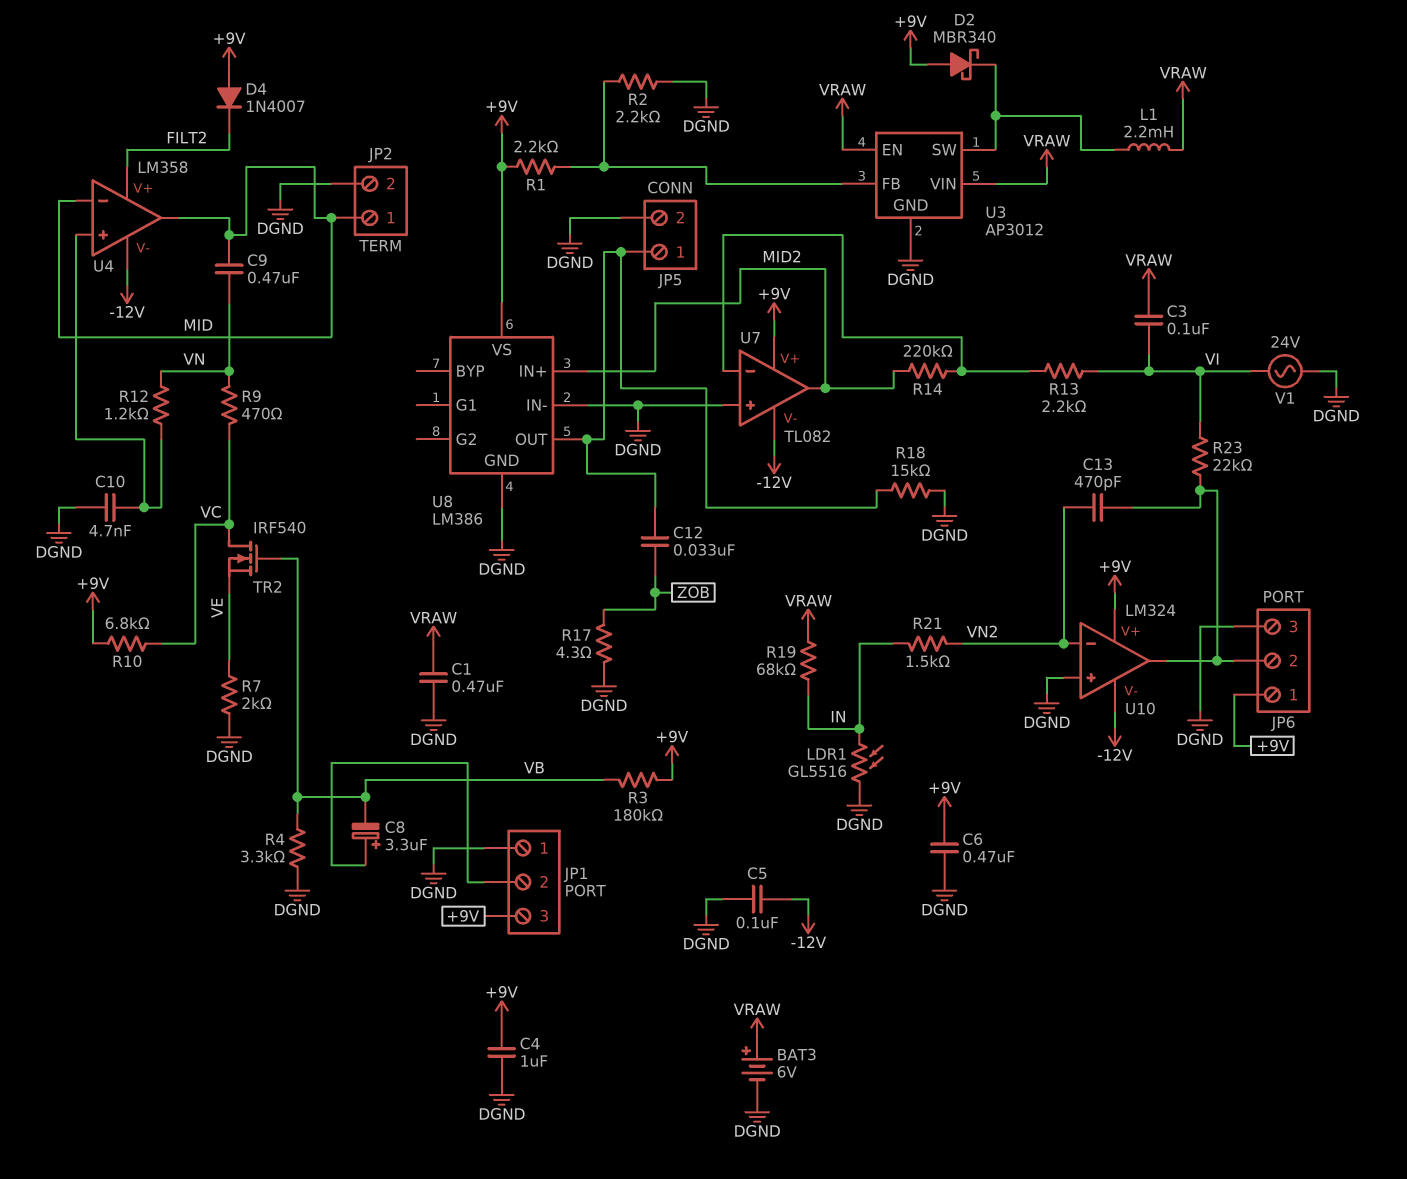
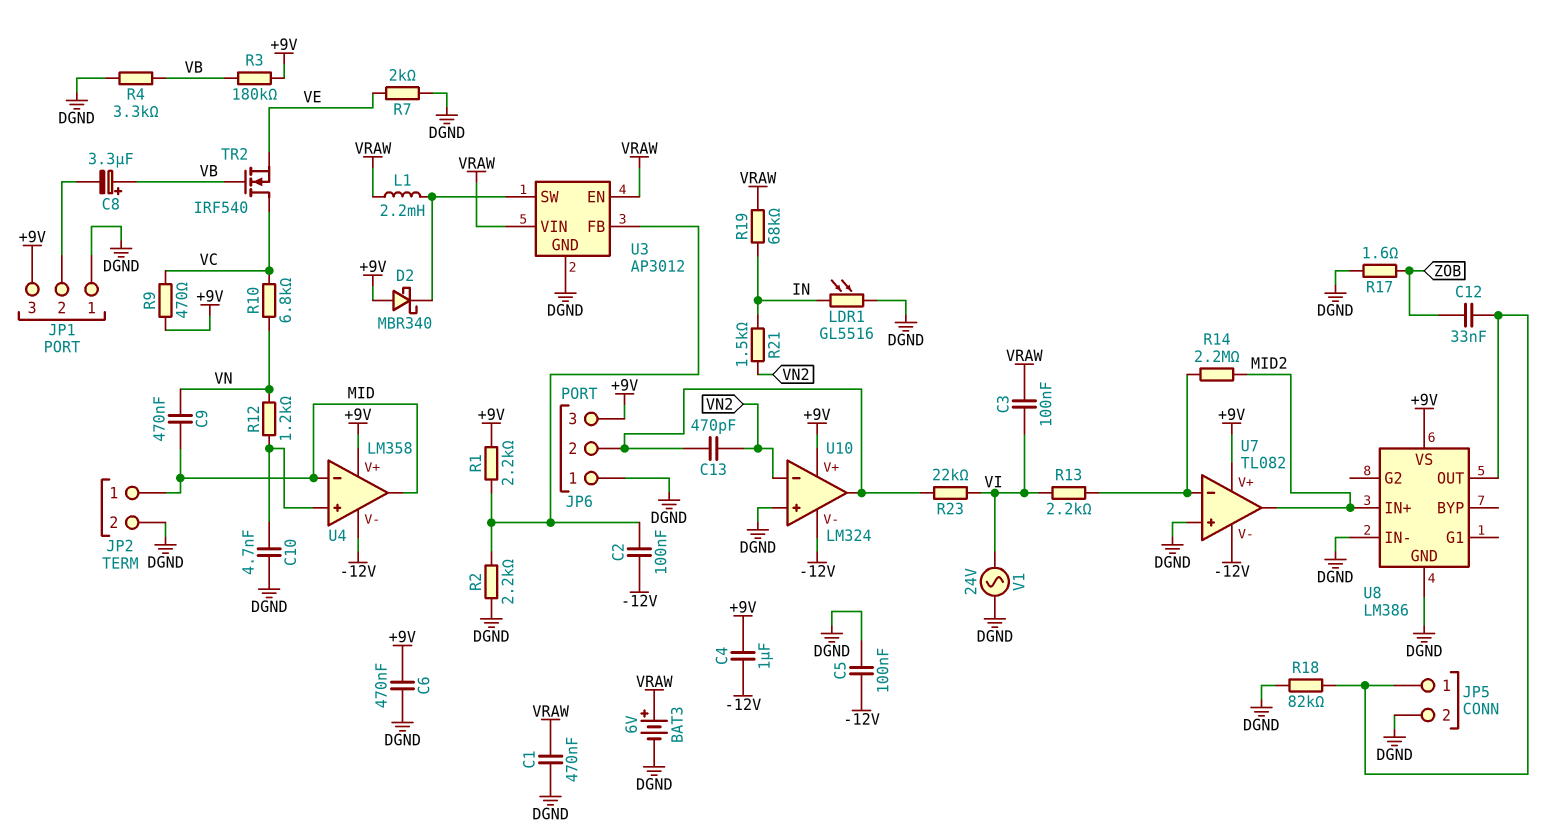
C2: none -> 100nF (-12V, U3/FB)
C4: 1uF (+9V, DGND) -> 1uF (+9V, -12V)
C8: 3.3uF (plus JP1/2, minus VB) -> 3.3uF (plus VB, minus JP1/2)
D4: diode 1N4007 (A +9V, K FILT2) -> none
JP6 pin 1: +9V -> DGND
JP6 pin 3: DGND -> +9V
R9: 470 (VC, VN) -> 470 (+9V, VC)
R10: 6.8k (+9V, VC) -> 6.8k (VC, VN)
R14: 220k (MID2, U7/in-) -> 2.2M (MID2, U7/in-)
R17: 4.3 (DGND, ZOB) -> 1.6 (DGND, ZOB)
R18: 15k (DGND, JP5/1) -> 82k (DGND, JP5/1)
U4 pin V+: FILT2 -> +9V

